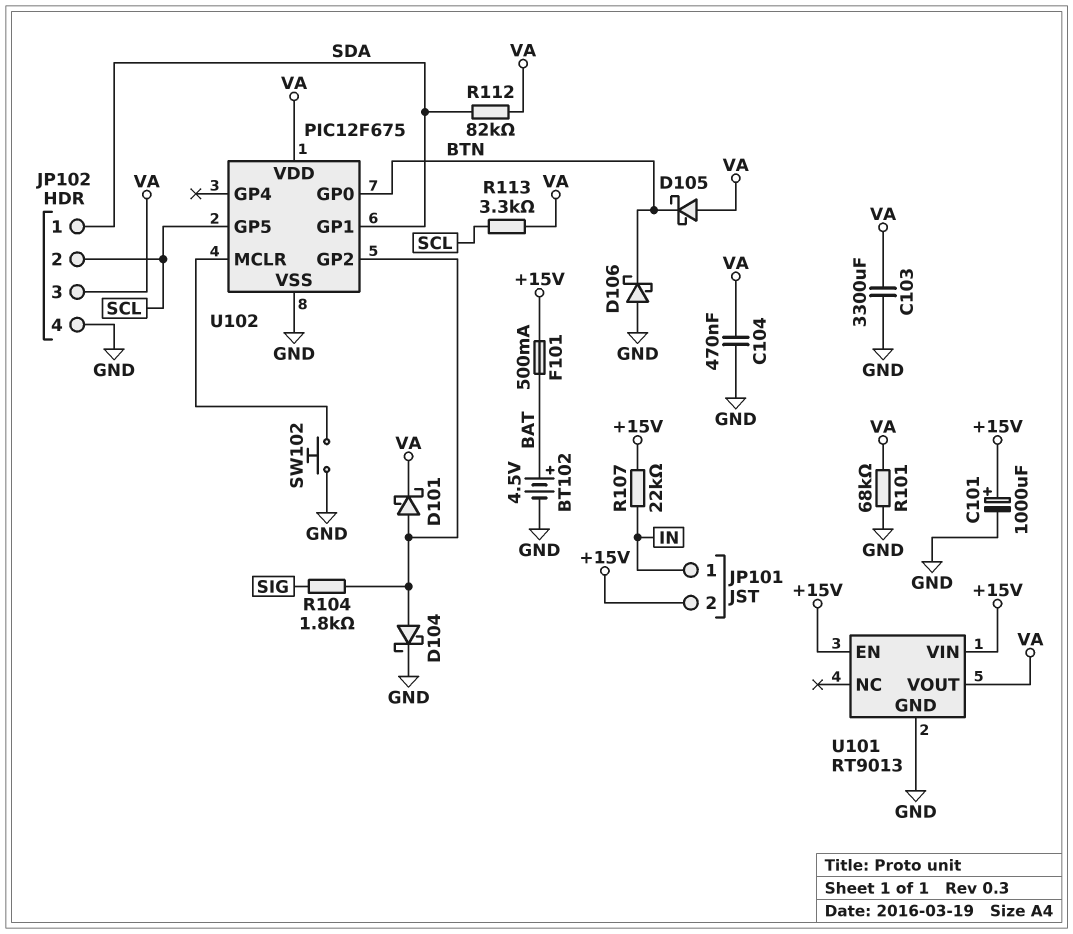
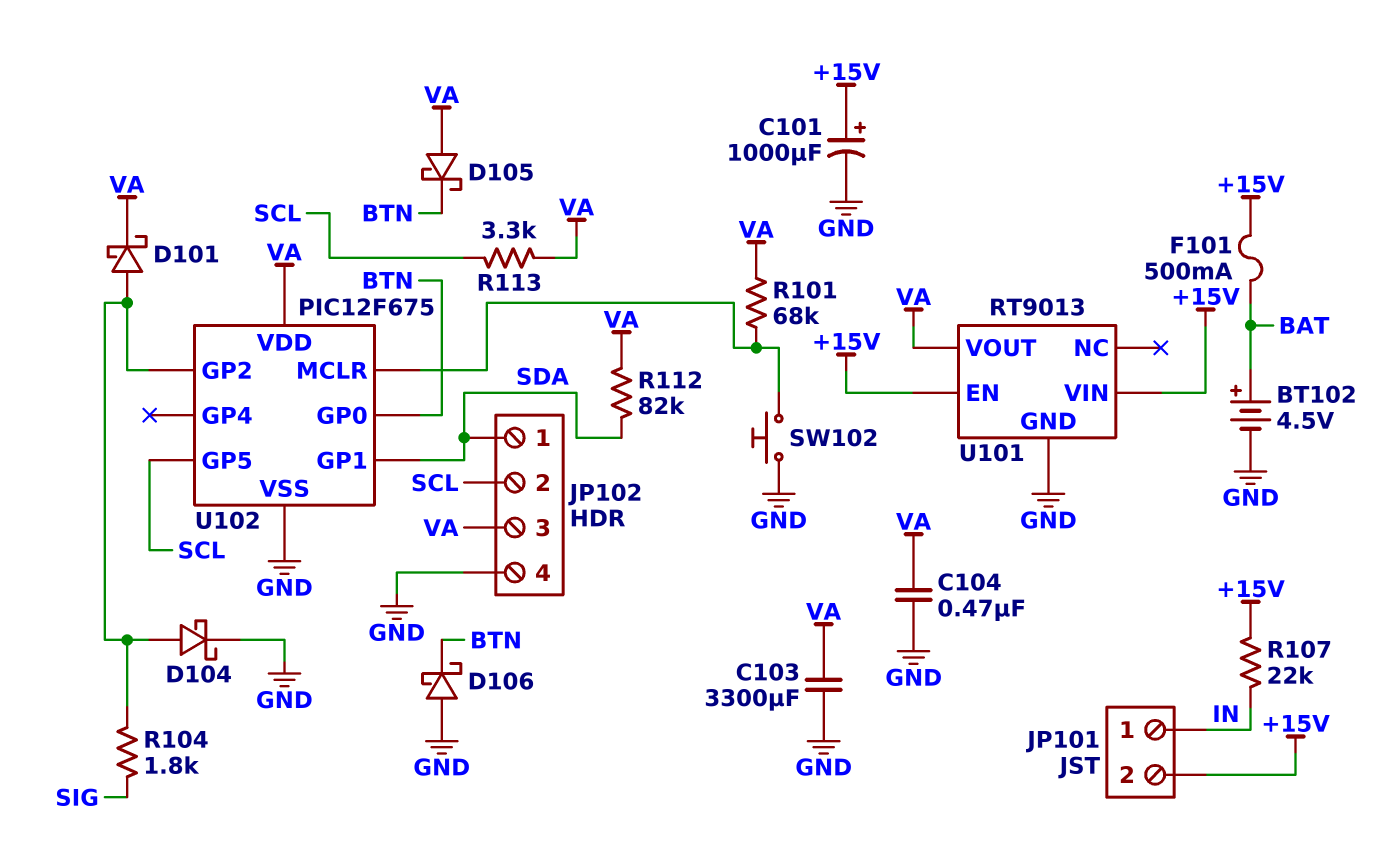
R101: 68k (GND, VA) -> 68k (U102/MCLR, VA)

